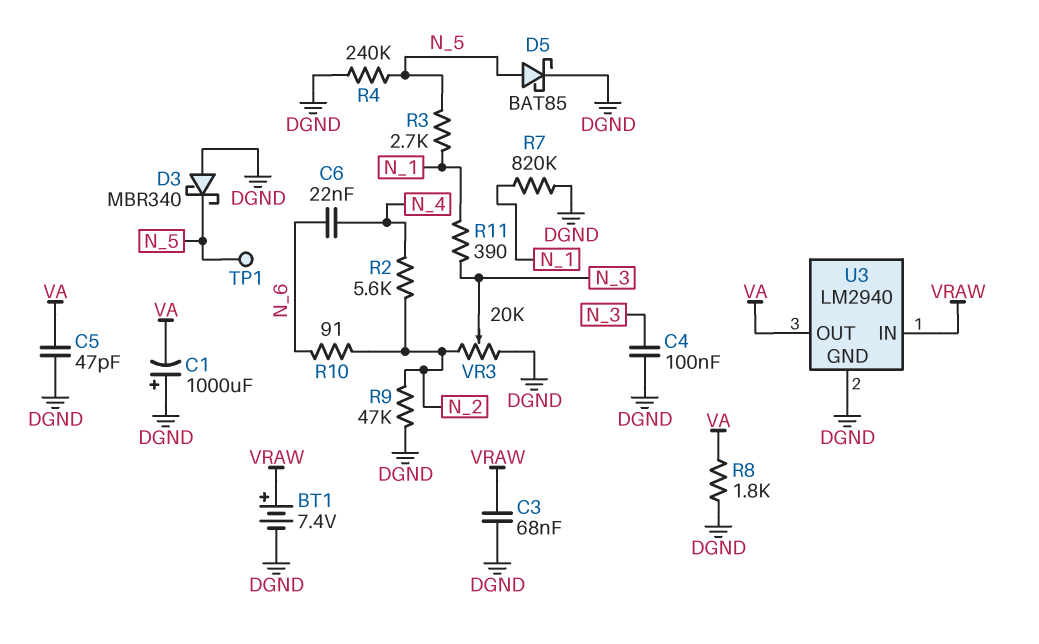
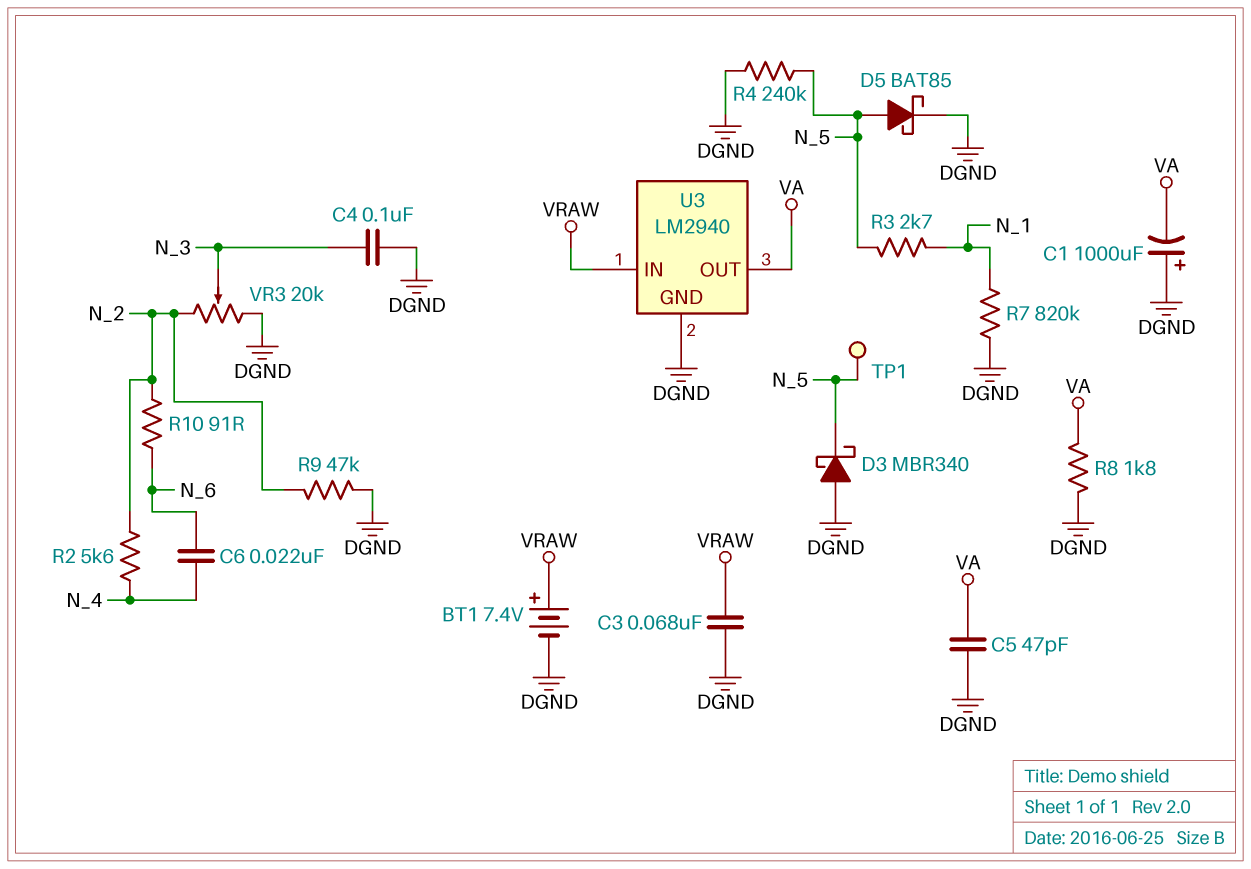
R11: 390 (N_1, N_3) -> none

